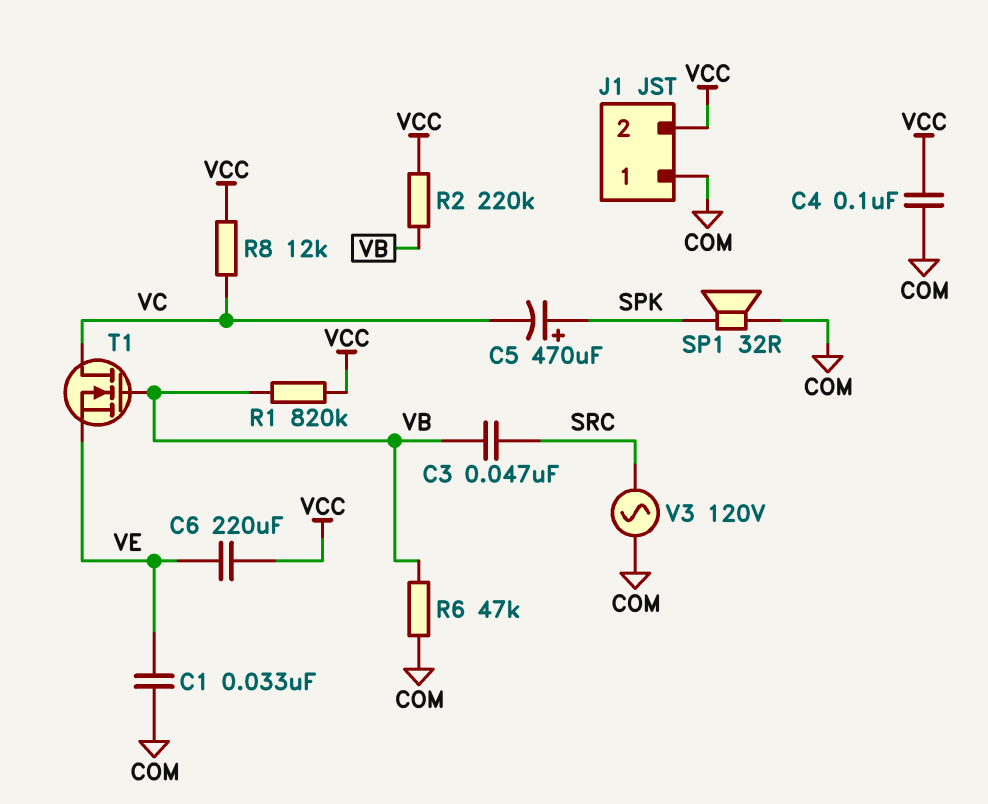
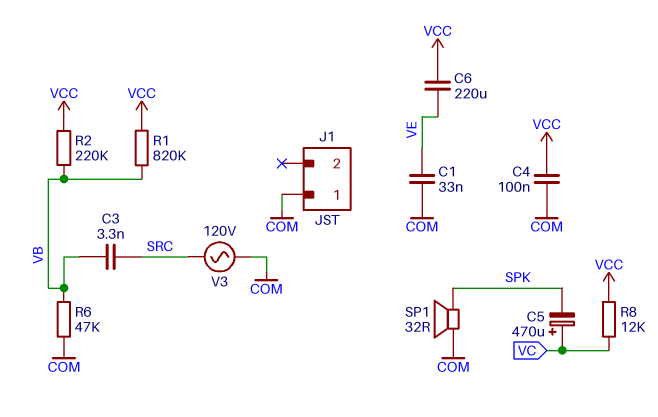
C3: 47nF (SRC, VB) -> 3.3nF (SRC, VB)
C5: 470uF (plus SPK, minus VC) -> 470uF (plus VC, minus SPK)
J1 pin 2: VCC -> none
T1: NMOS (G VB, D VC, S VE) -> none

